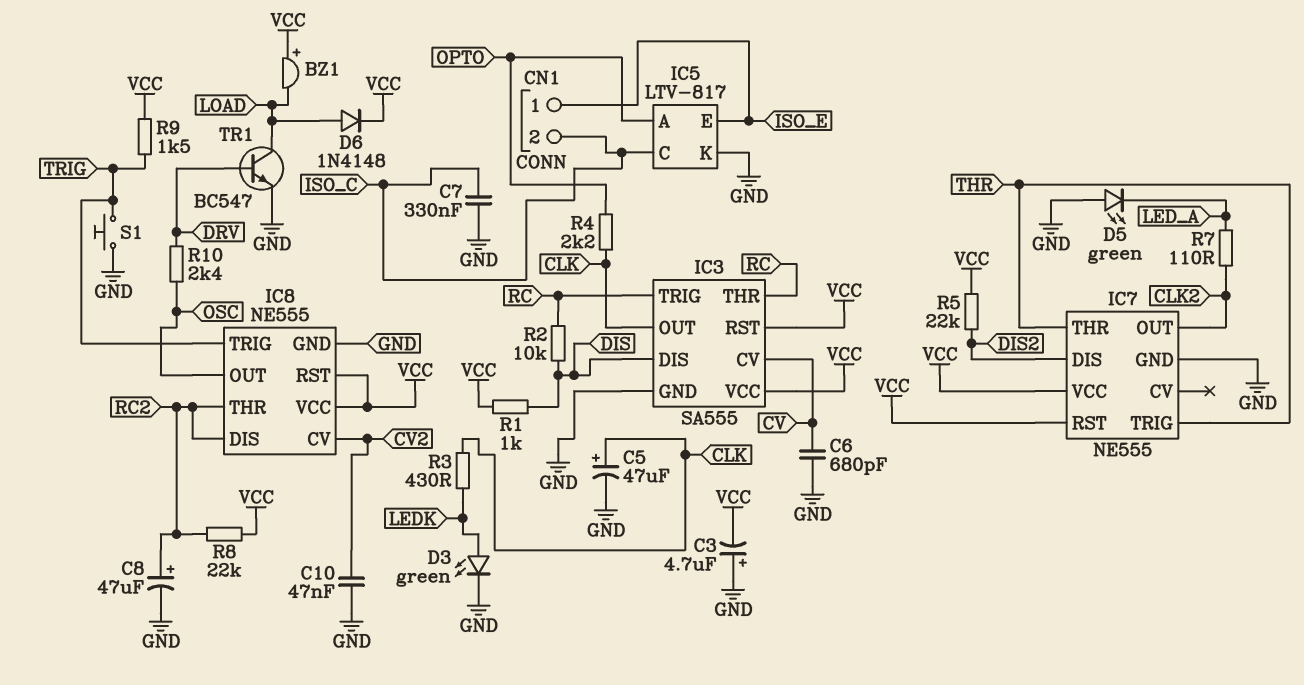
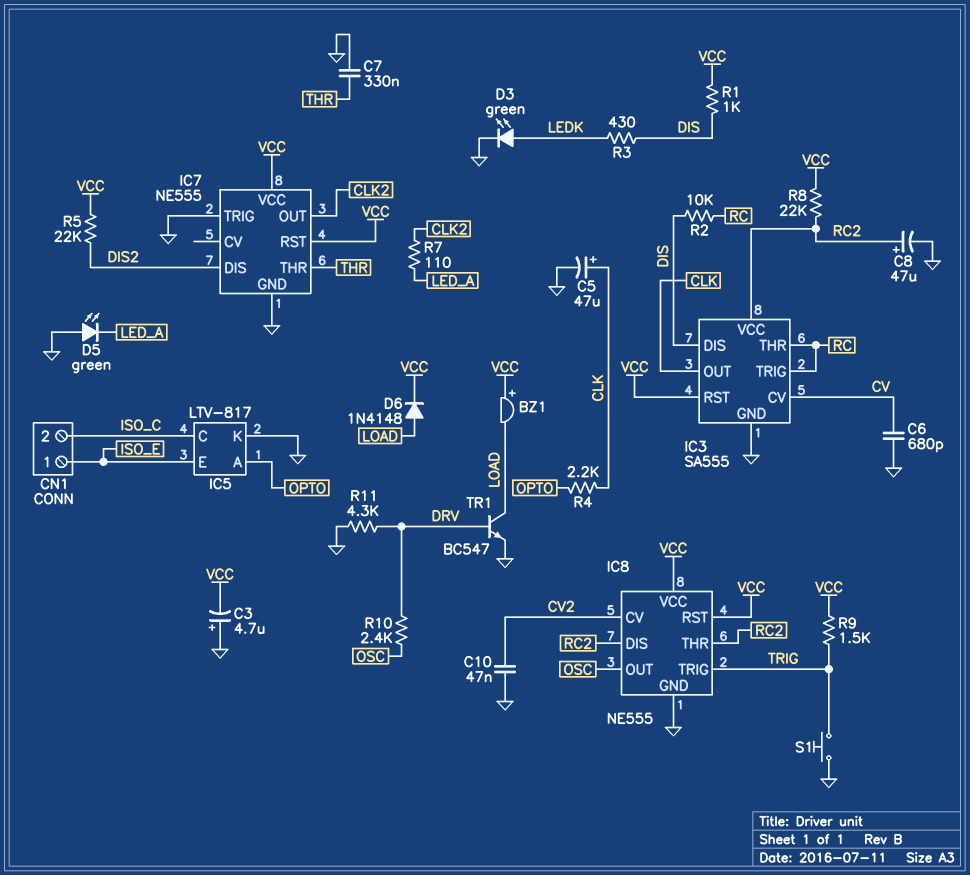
C7: 330nF (GND, ISO_C) -> 330nF (GND, THR)
IC3 pin VCC: VCC -> RC2
IC7 pin TRIG: THR -> GND
R3: 430 (CLK, LEDK) -> 430 (DIS, LEDK)
R11: none -> 4.3k (DRV, GND)

